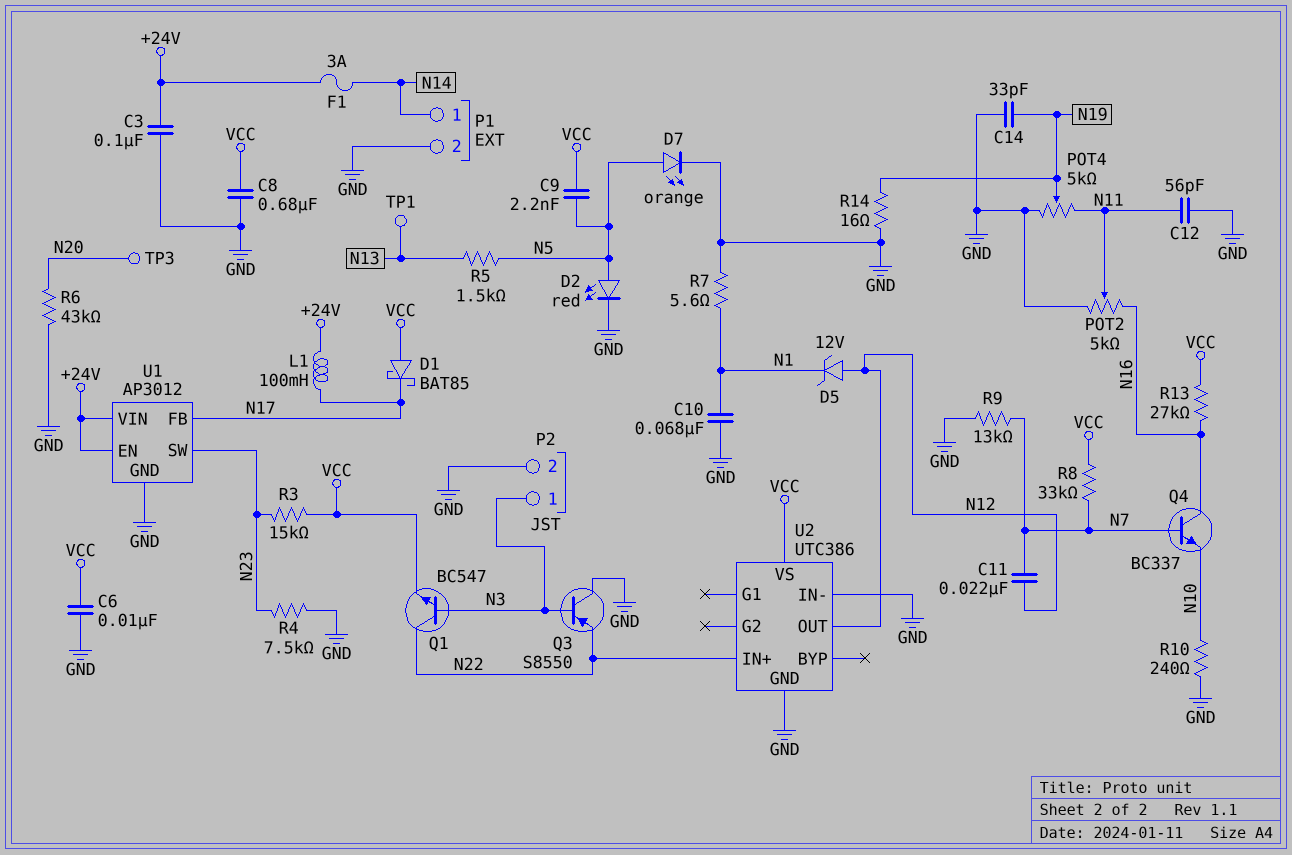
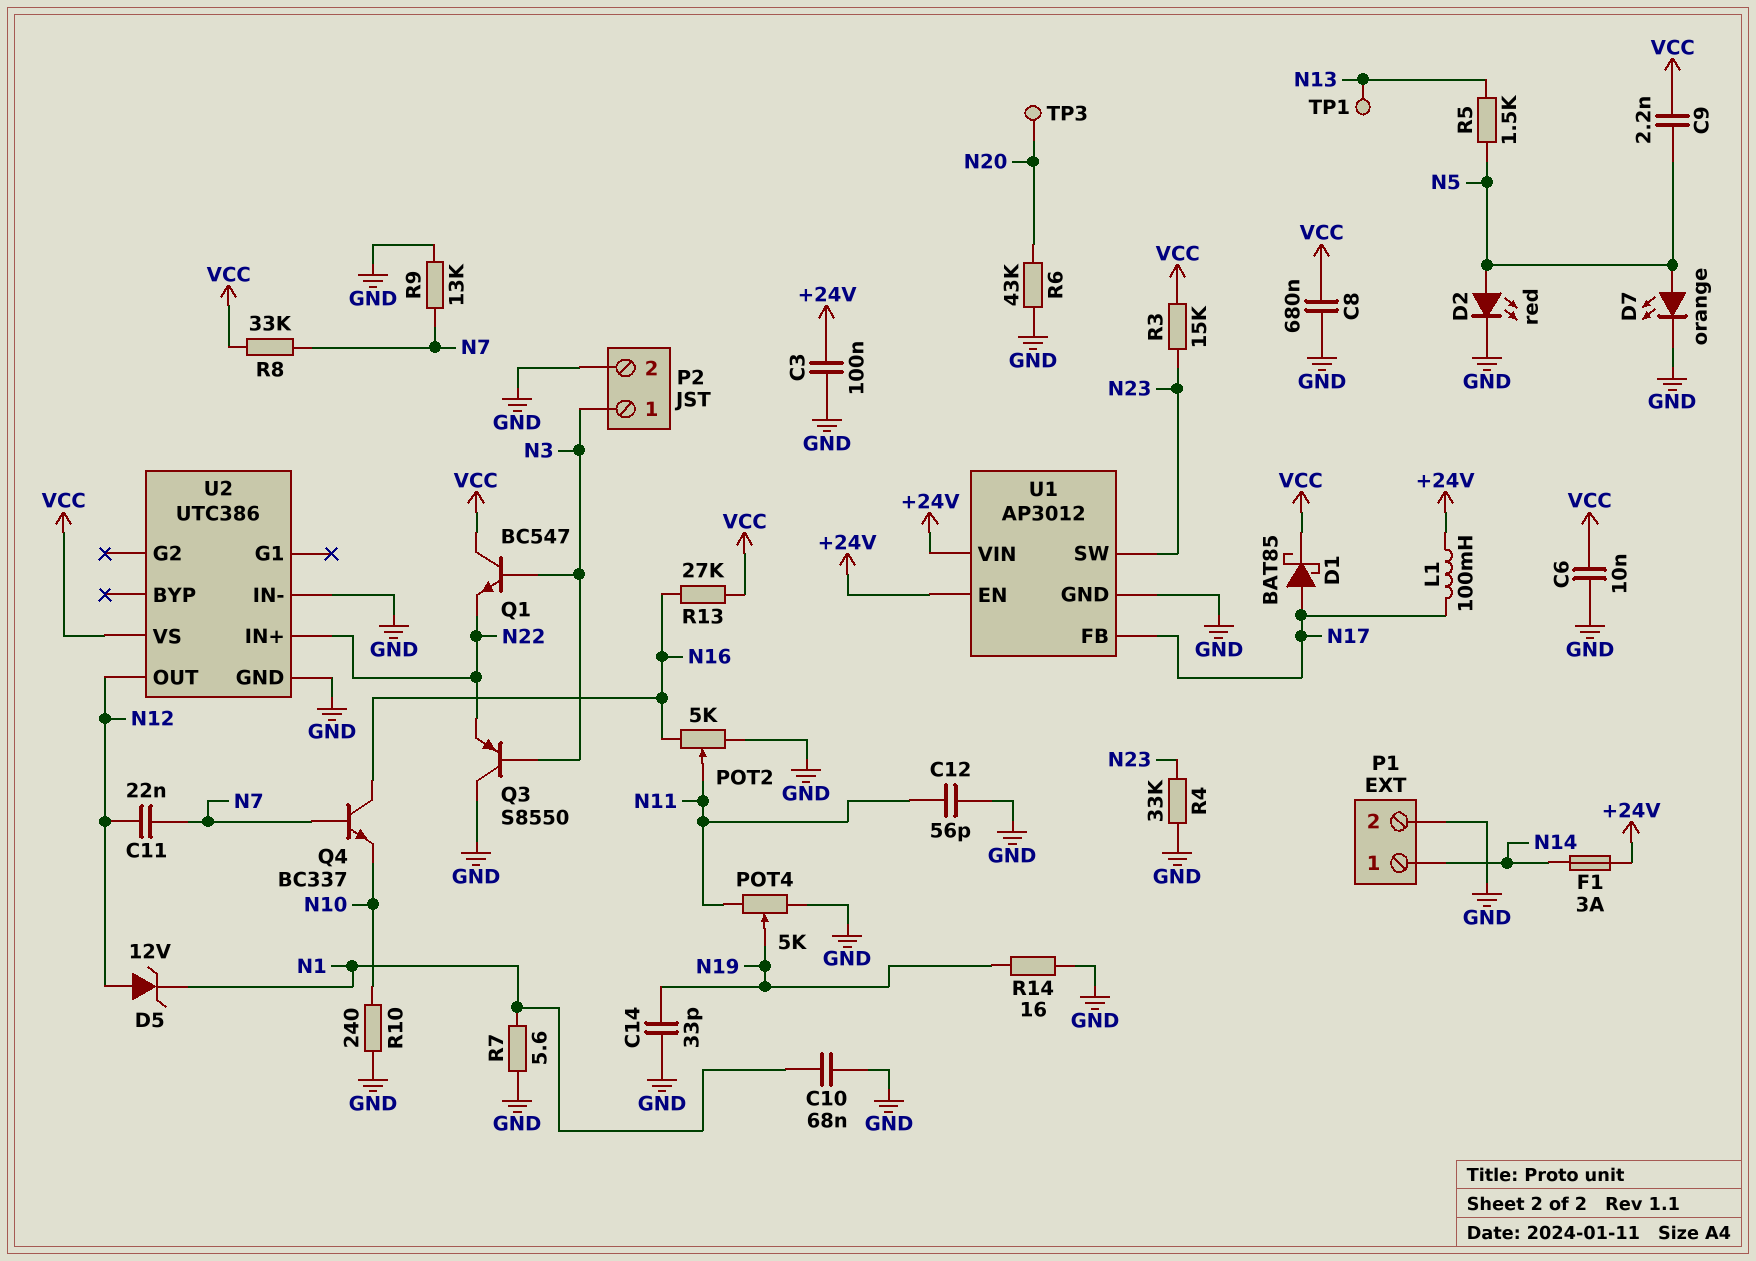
D1: schottky BAT85 (A VCC, K N17) -> schottky BAT85 (A N17, K VCC)
Q1: NPN BC547 (B N3, C N22, E VCC) -> NPN BC547 (B N3, C VCC, E N22)
R4: 7.5k (GND, N23) -> 33k (GND, N23)

